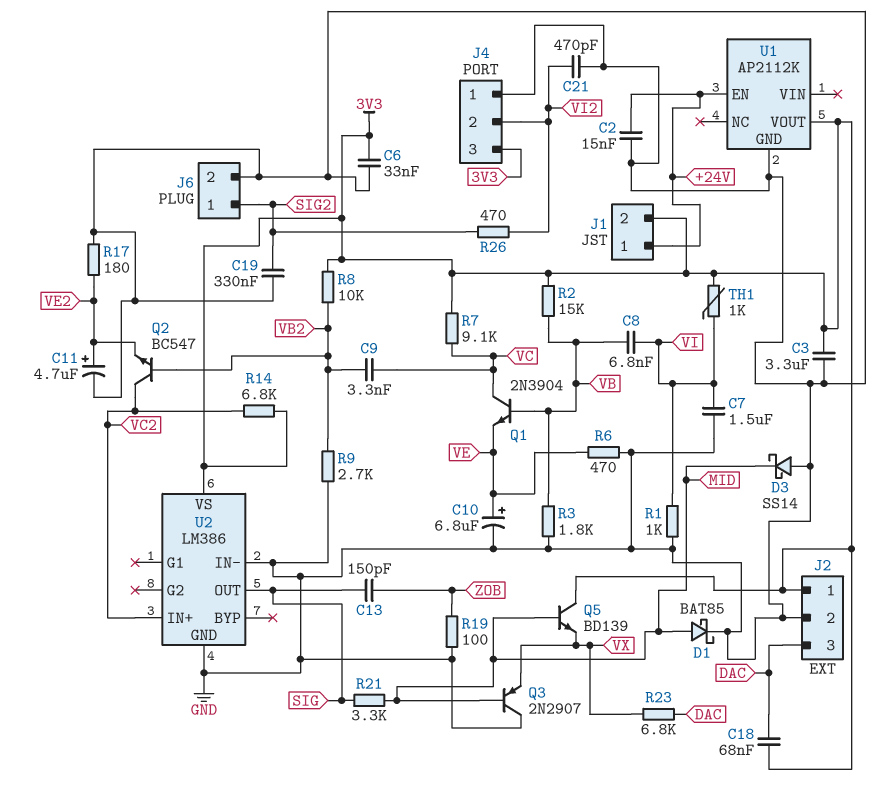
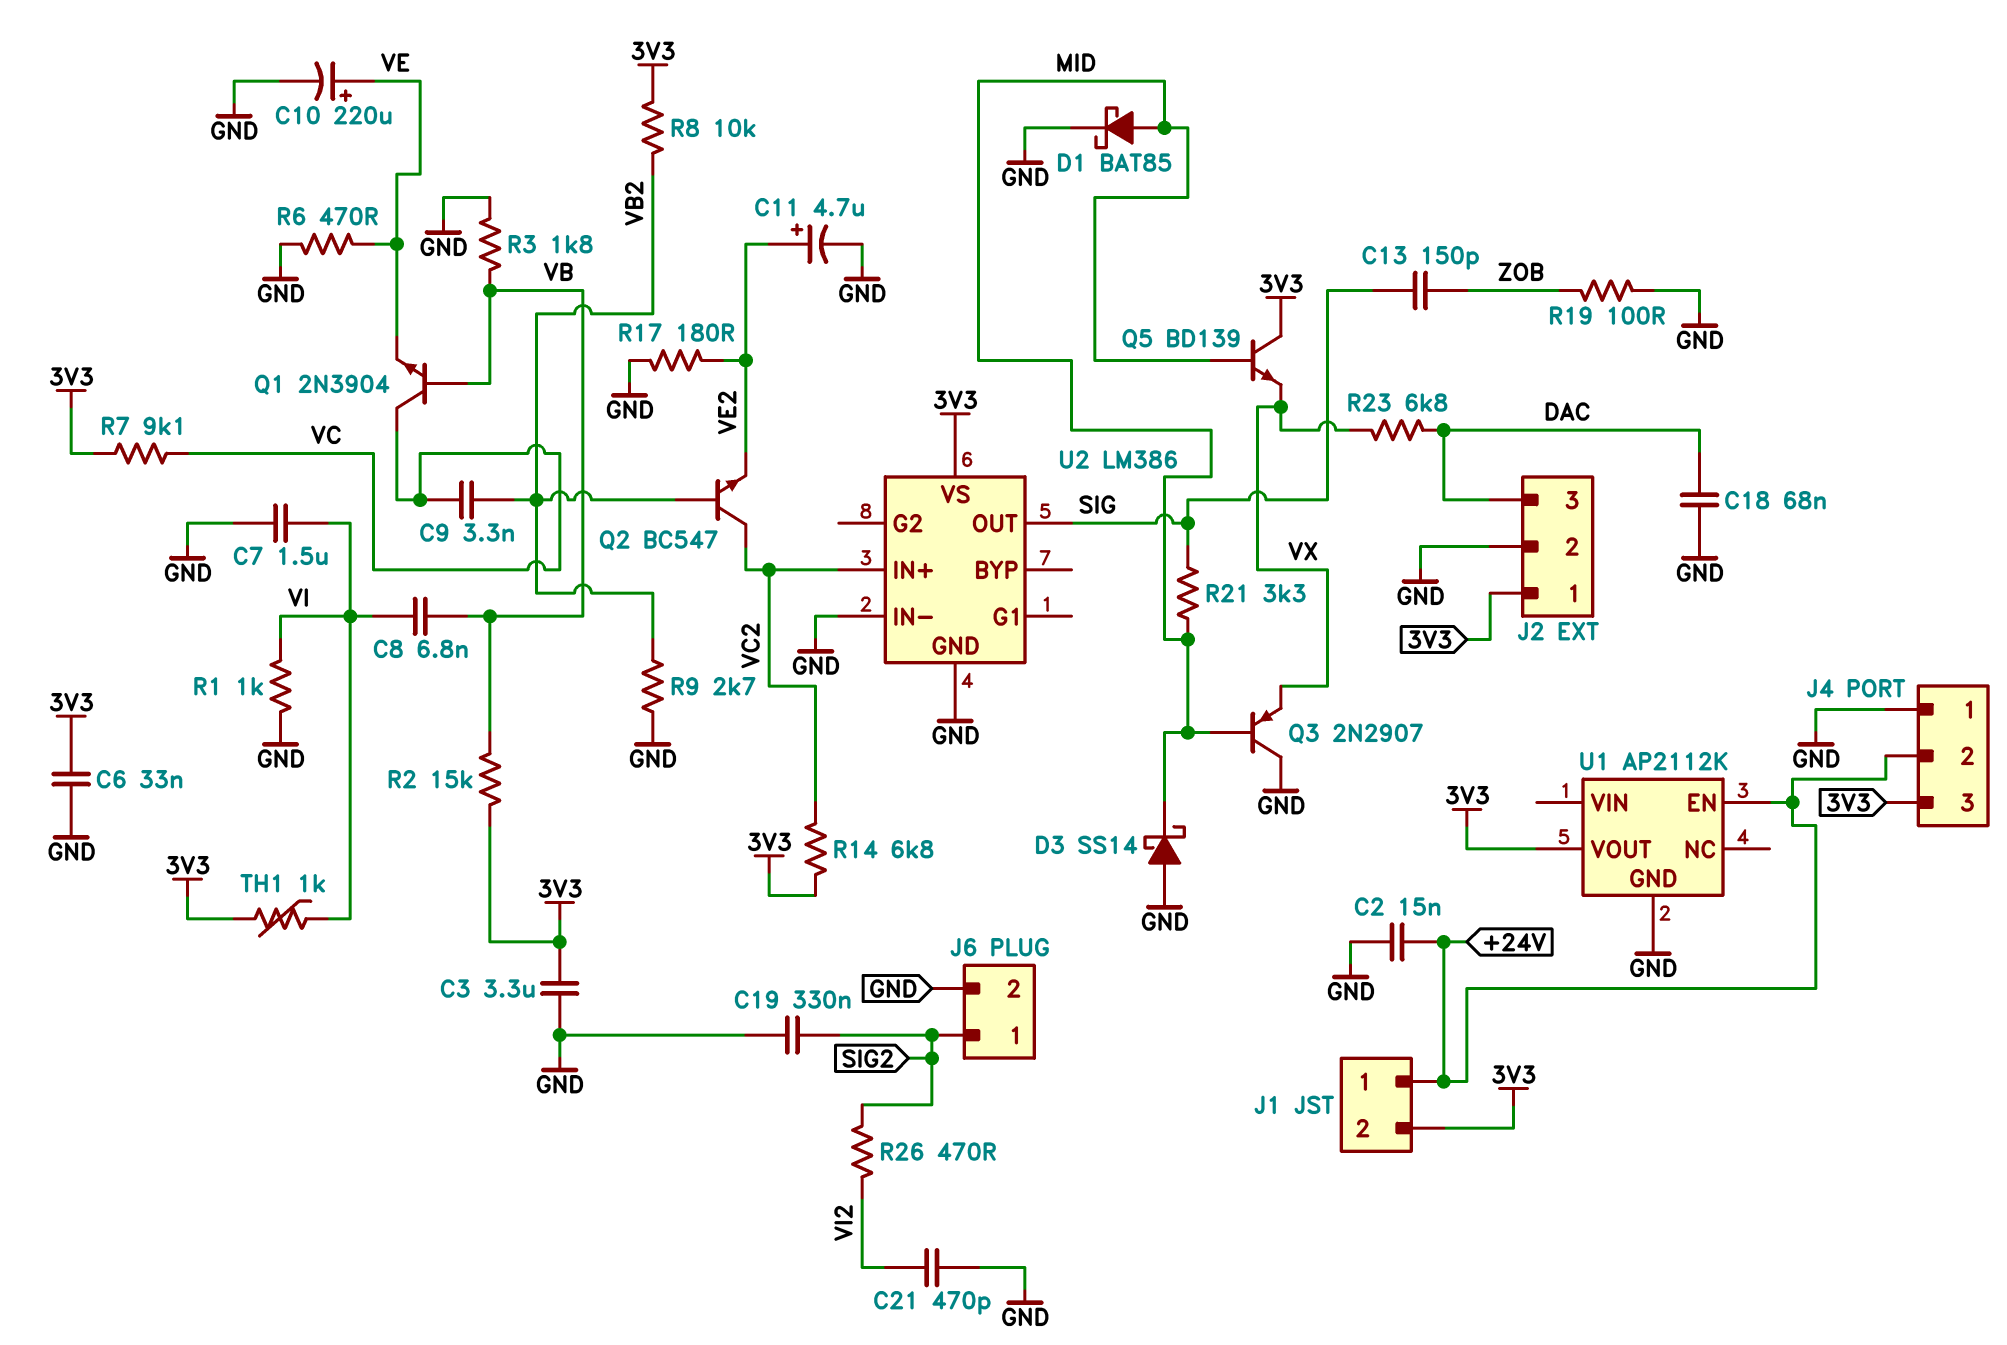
C10: 6.8uF (plus VE, minus GND) -> 220uF (plus VE, minus GND)
C18: 68nF (3V3, DAC) -> 68nF (DAC, GND)
J4 pin 2: VI2 -> +24V

